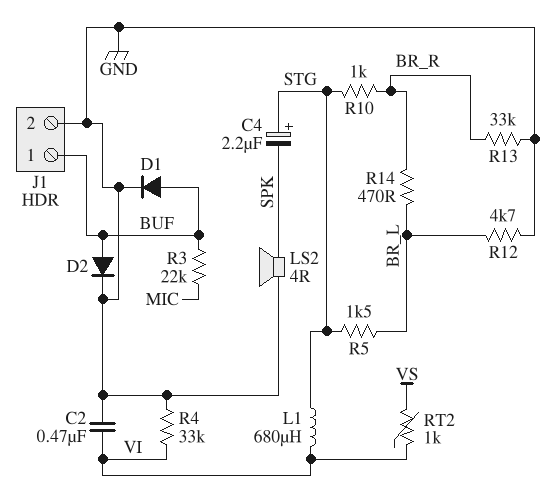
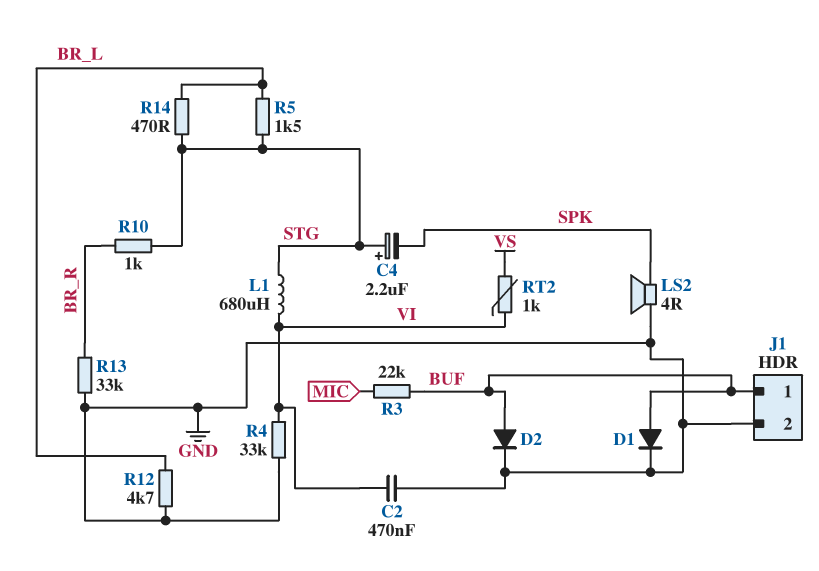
R14: 470 (BR_L, BR_R) -> 470 (BR_L, STG)

